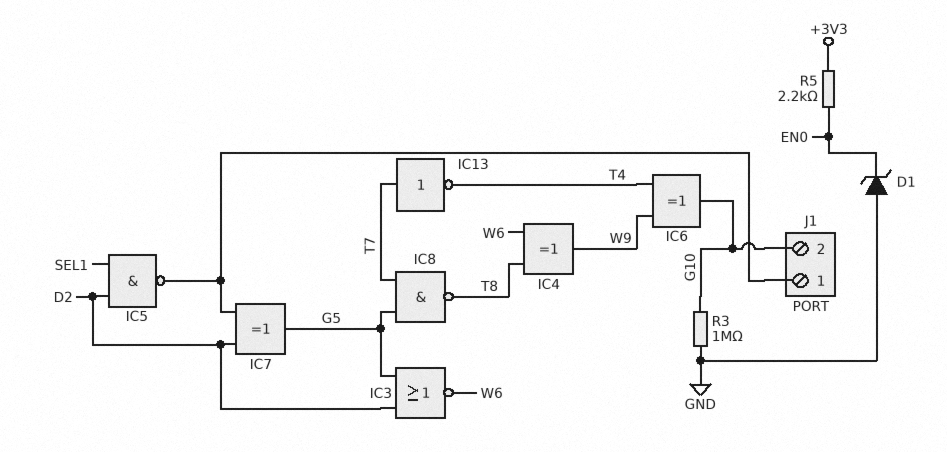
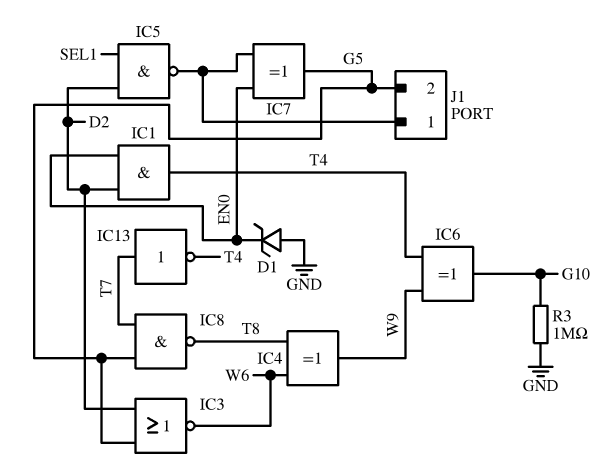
IC1: none -> AND (in D2, in EN0, out T4)
IC7: XOR (in D2, in J1/1, out G5) -> XOR (in EN0, in J1/1, out G5)
J1 pin 2: G10 -> G5
R5: 2.2k (+3V3, EN0) -> none

